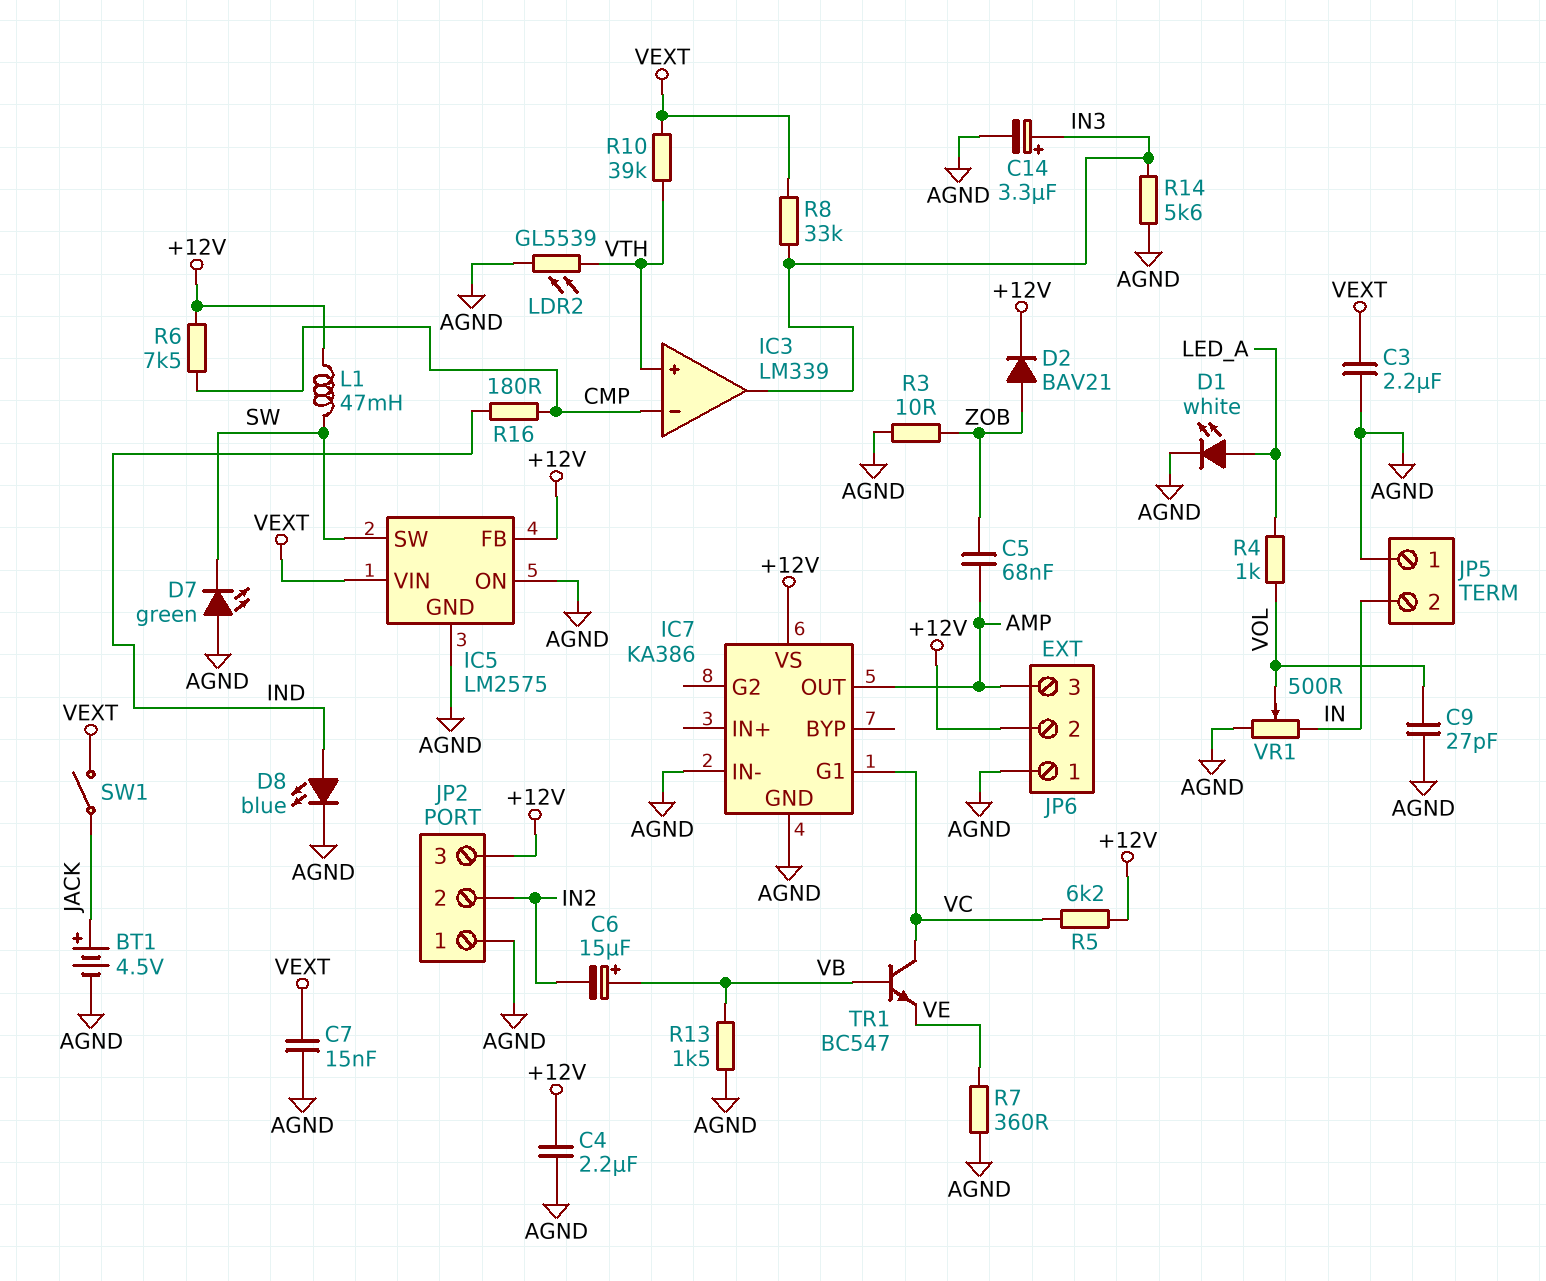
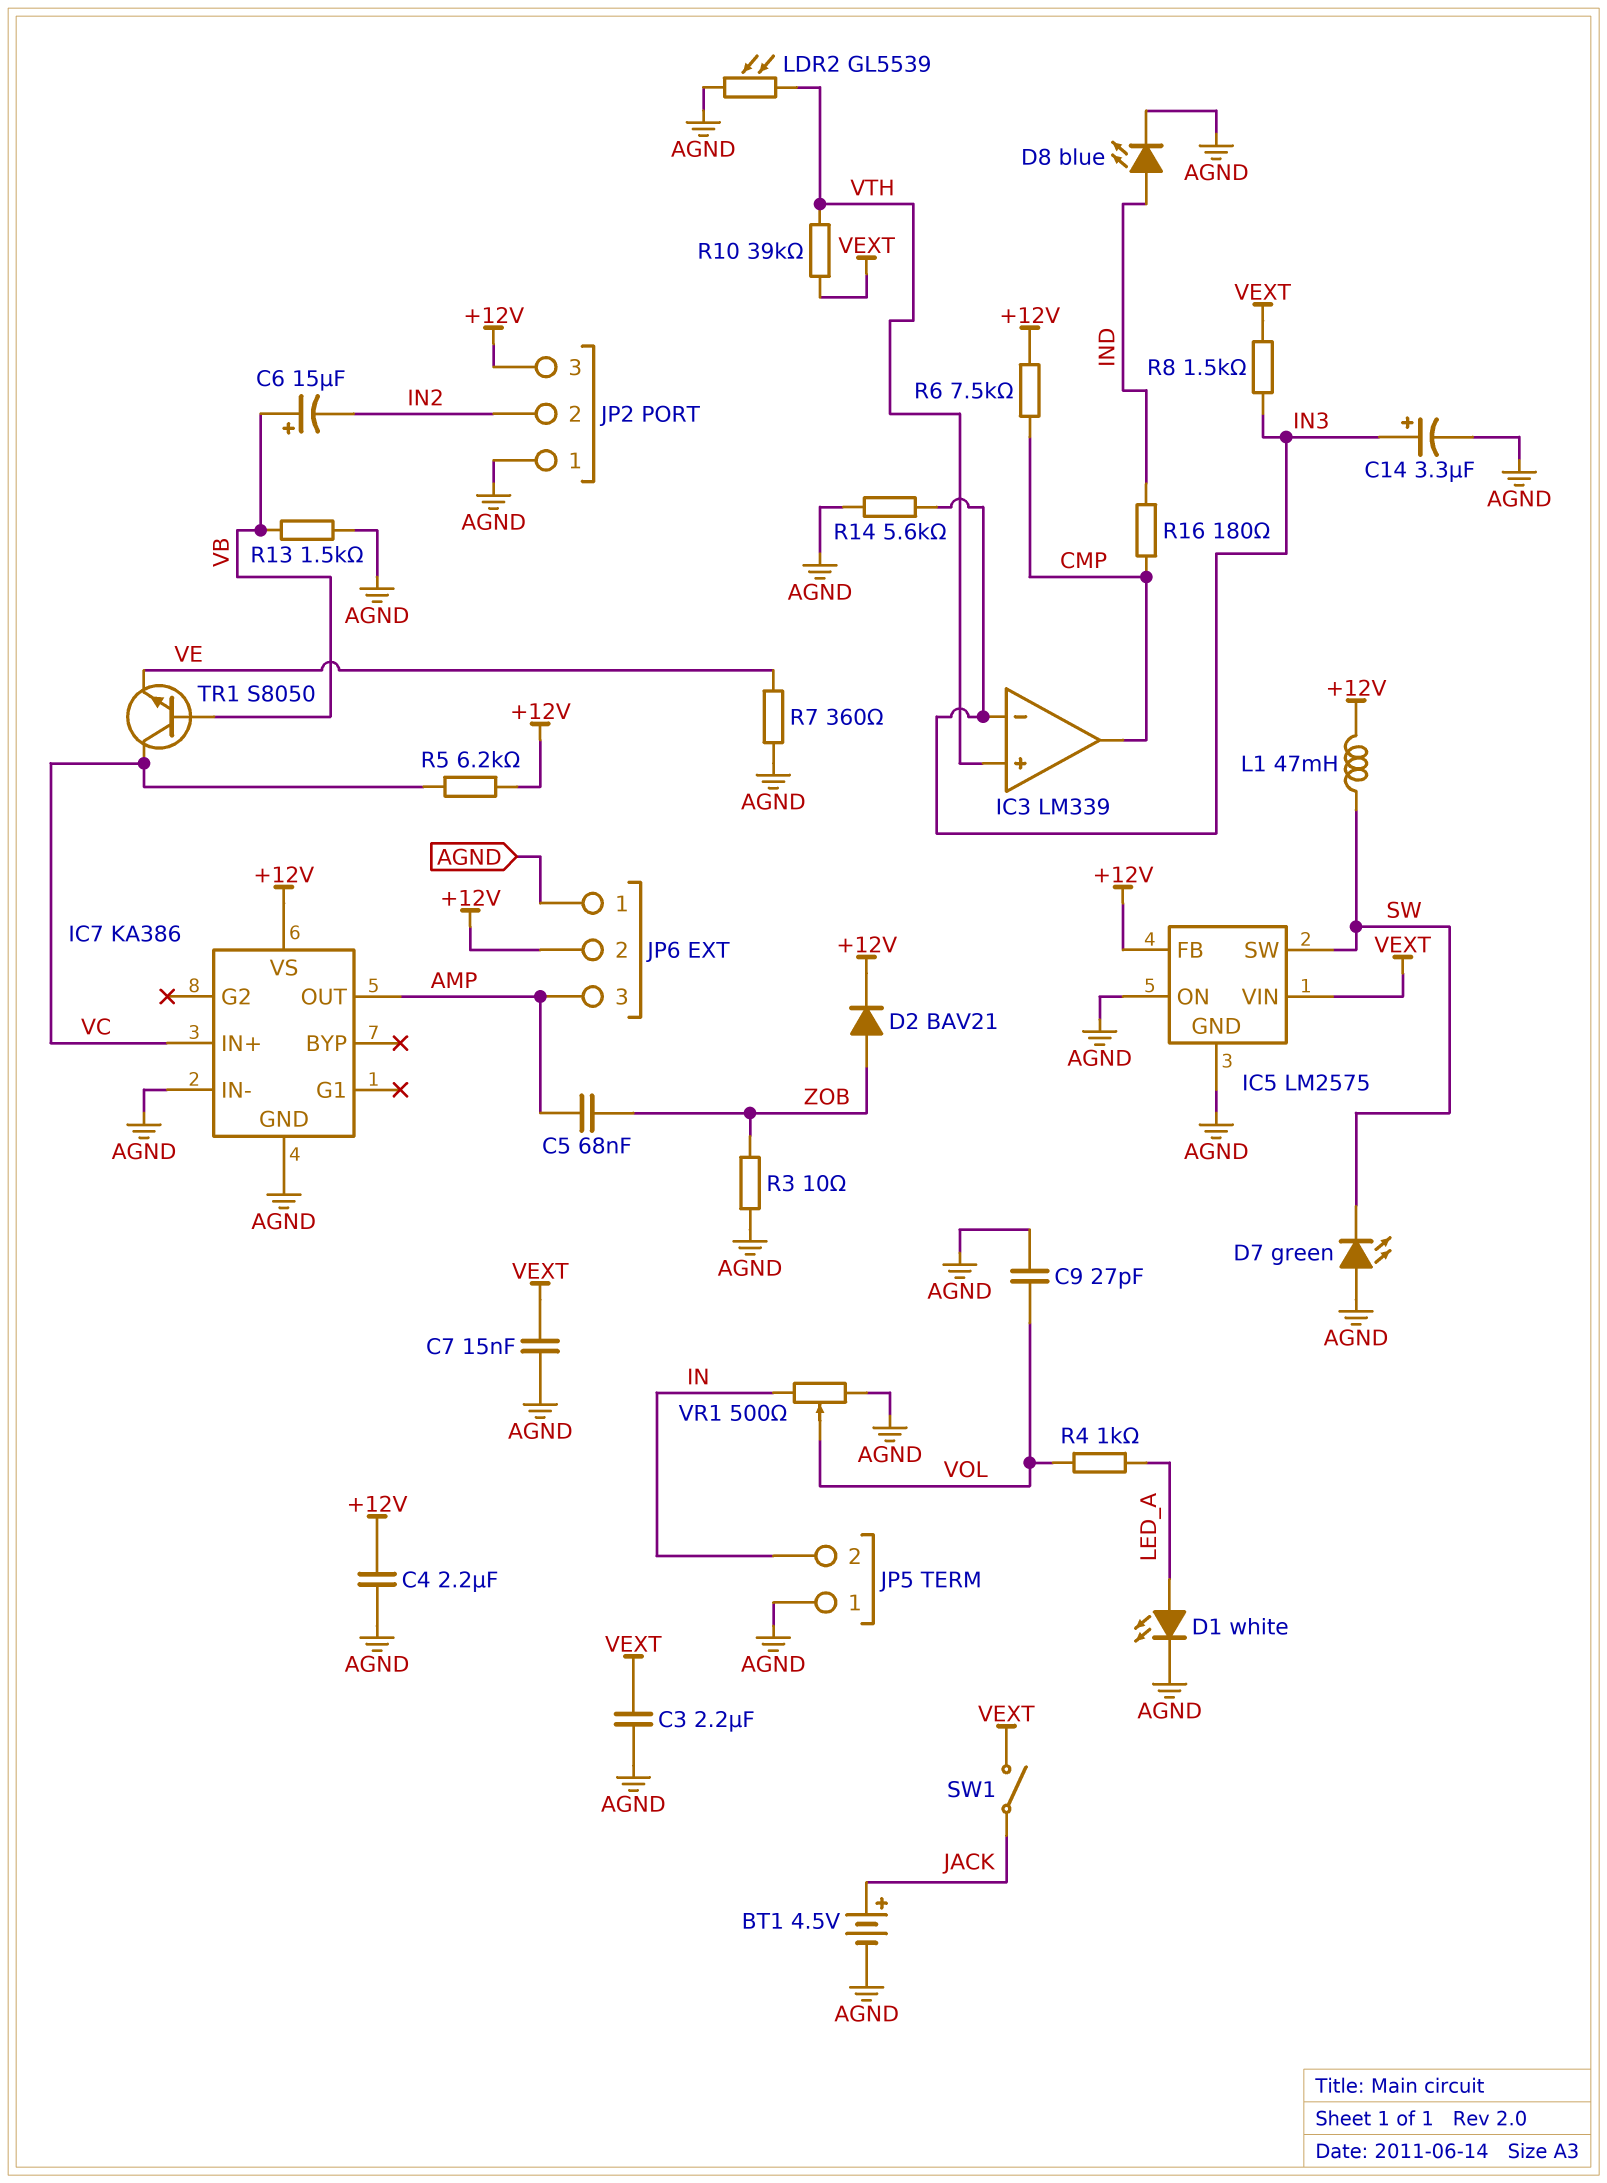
IC3 pin in-: CMP -> IN3
IC3 pin out: IN3 -> CMP
IC7 pin G1: VC -> none
IC7 pin IN+: none -> VC
R8: 33k (IN3, VEXT) -> 1.5k (IN3, VEXT)
TR1: NPN BC547 (B VB, C VC, E VE) -> NPN S8050 (B VB, C VC, E VE)

